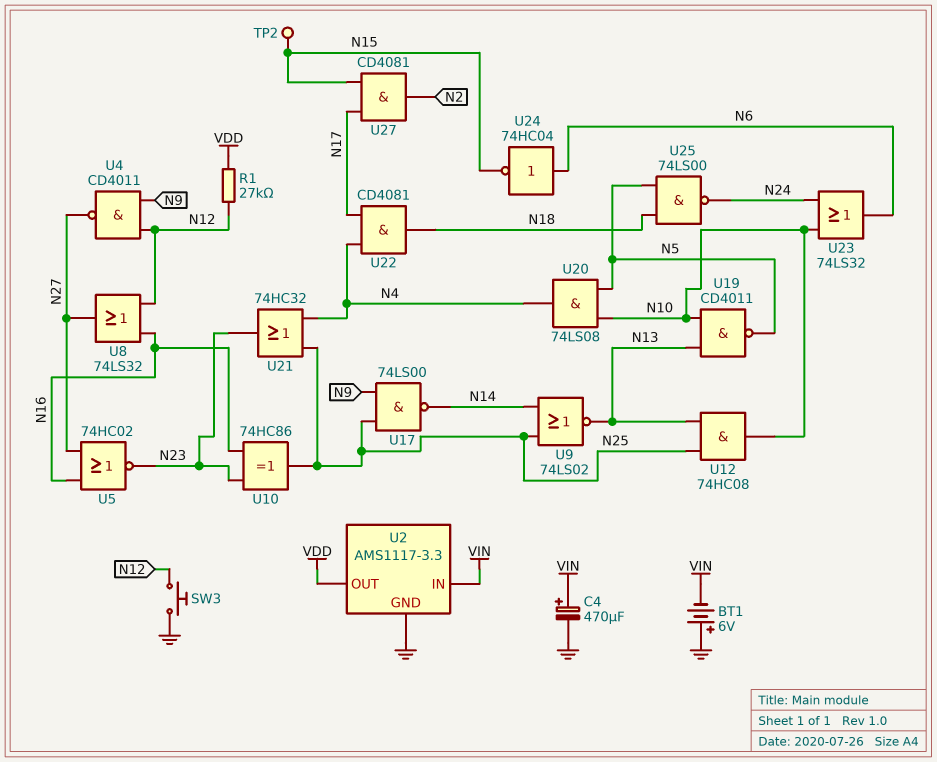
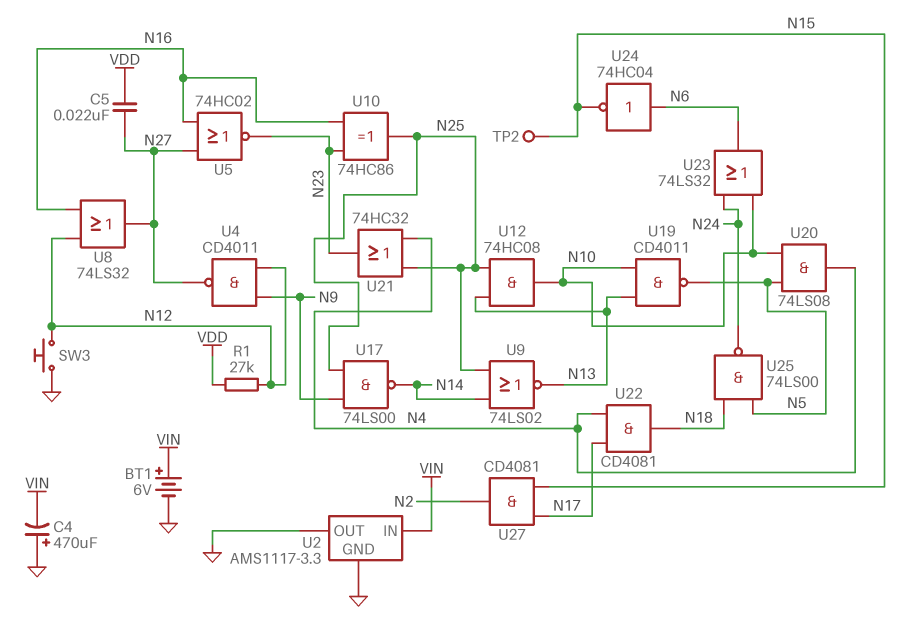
BT1: 6V (plus GND, minus VIN) -> 6V (plus VIN, minus GND)
C4: 470uF (plus VIN, minus GND) -> 470uF (plus GND, minus VIN)
C5: none -> 22nF (N27, VDD)
U2 pin OUT: VDD -> GND

